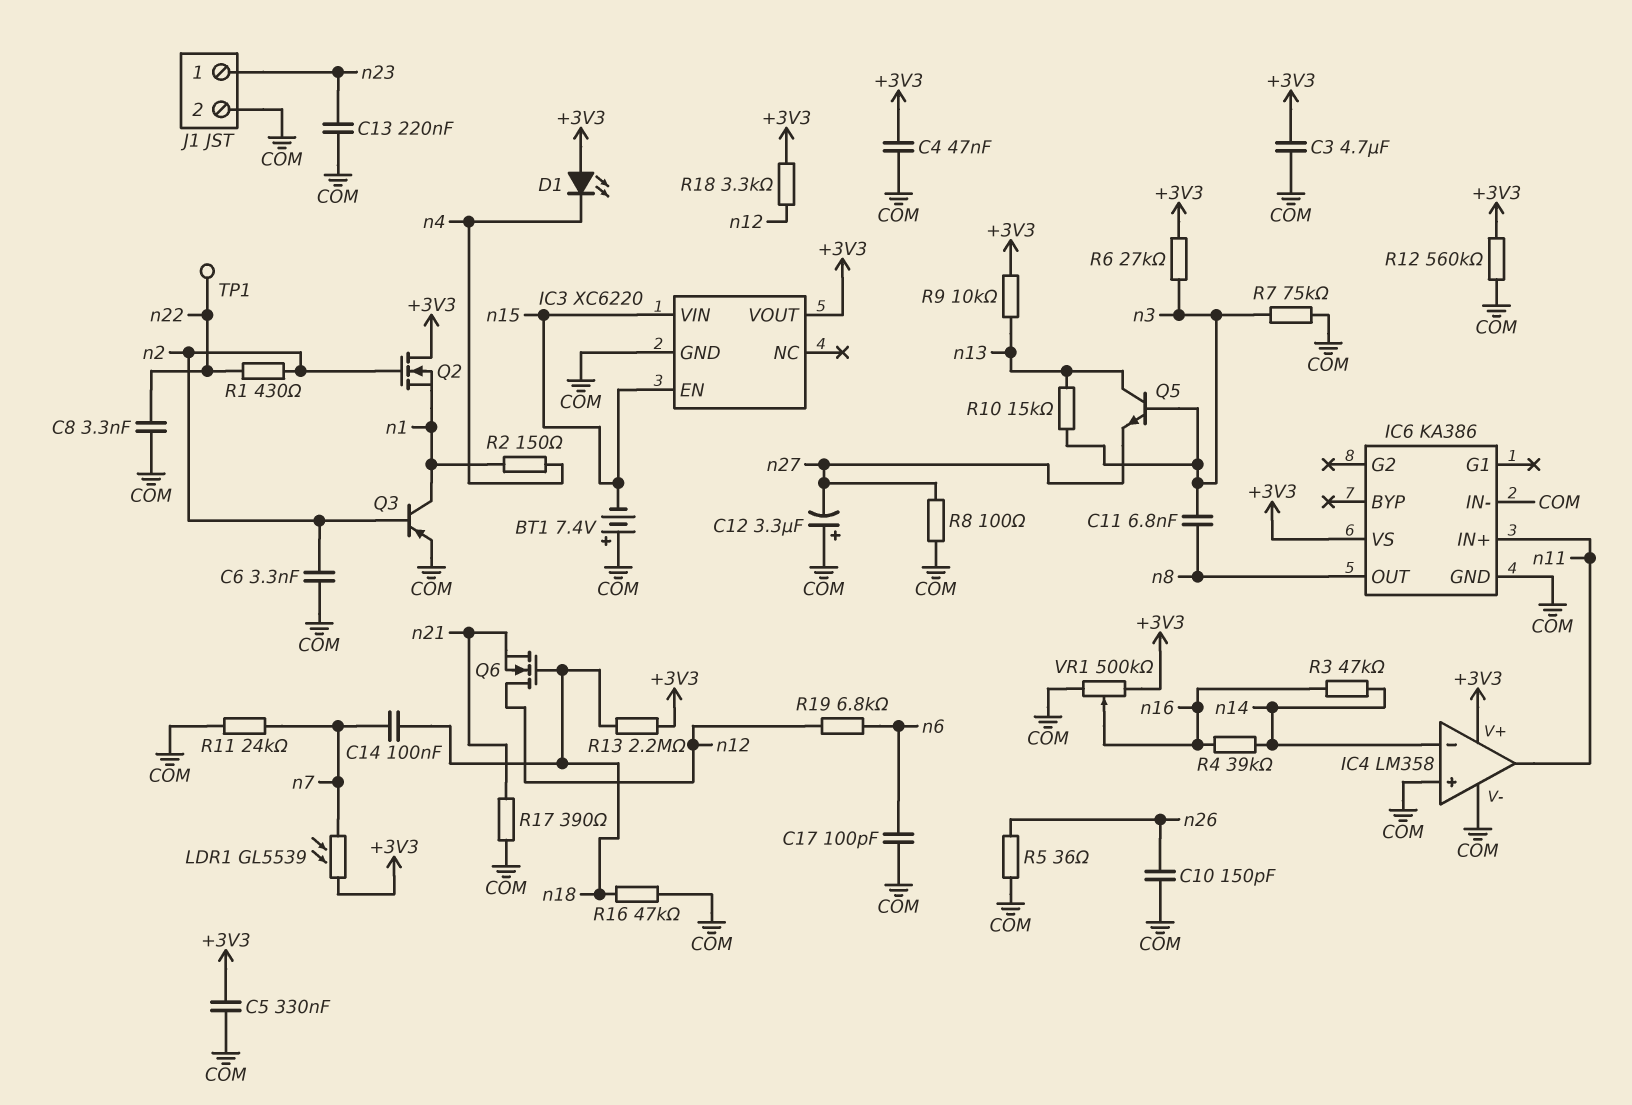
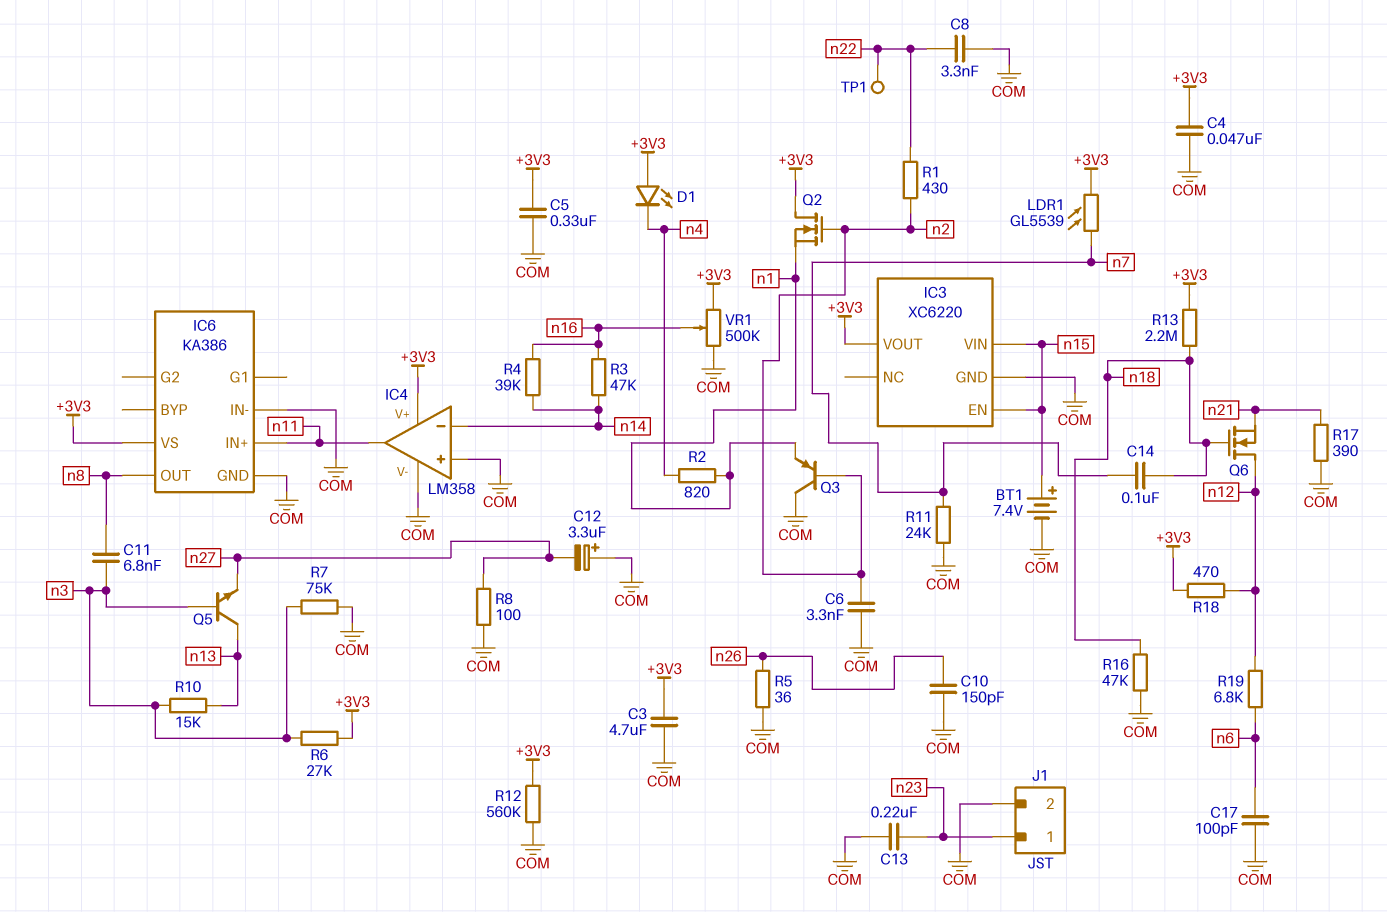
BT1: 7.4V (plus COM, minus n15) -> 7.4V (plus n15, minus COM)
Q3: PNP (B n2, C n1, E COM) -> PNP (B n2, C COM, E n1)
R2: 150 (n1, n4) -> 820 (n1, n4)
R9: 10k (+3V3, n13) -> none
R18: 3.3k (+3V3, n12) -> 470 (+3V3, n12)

